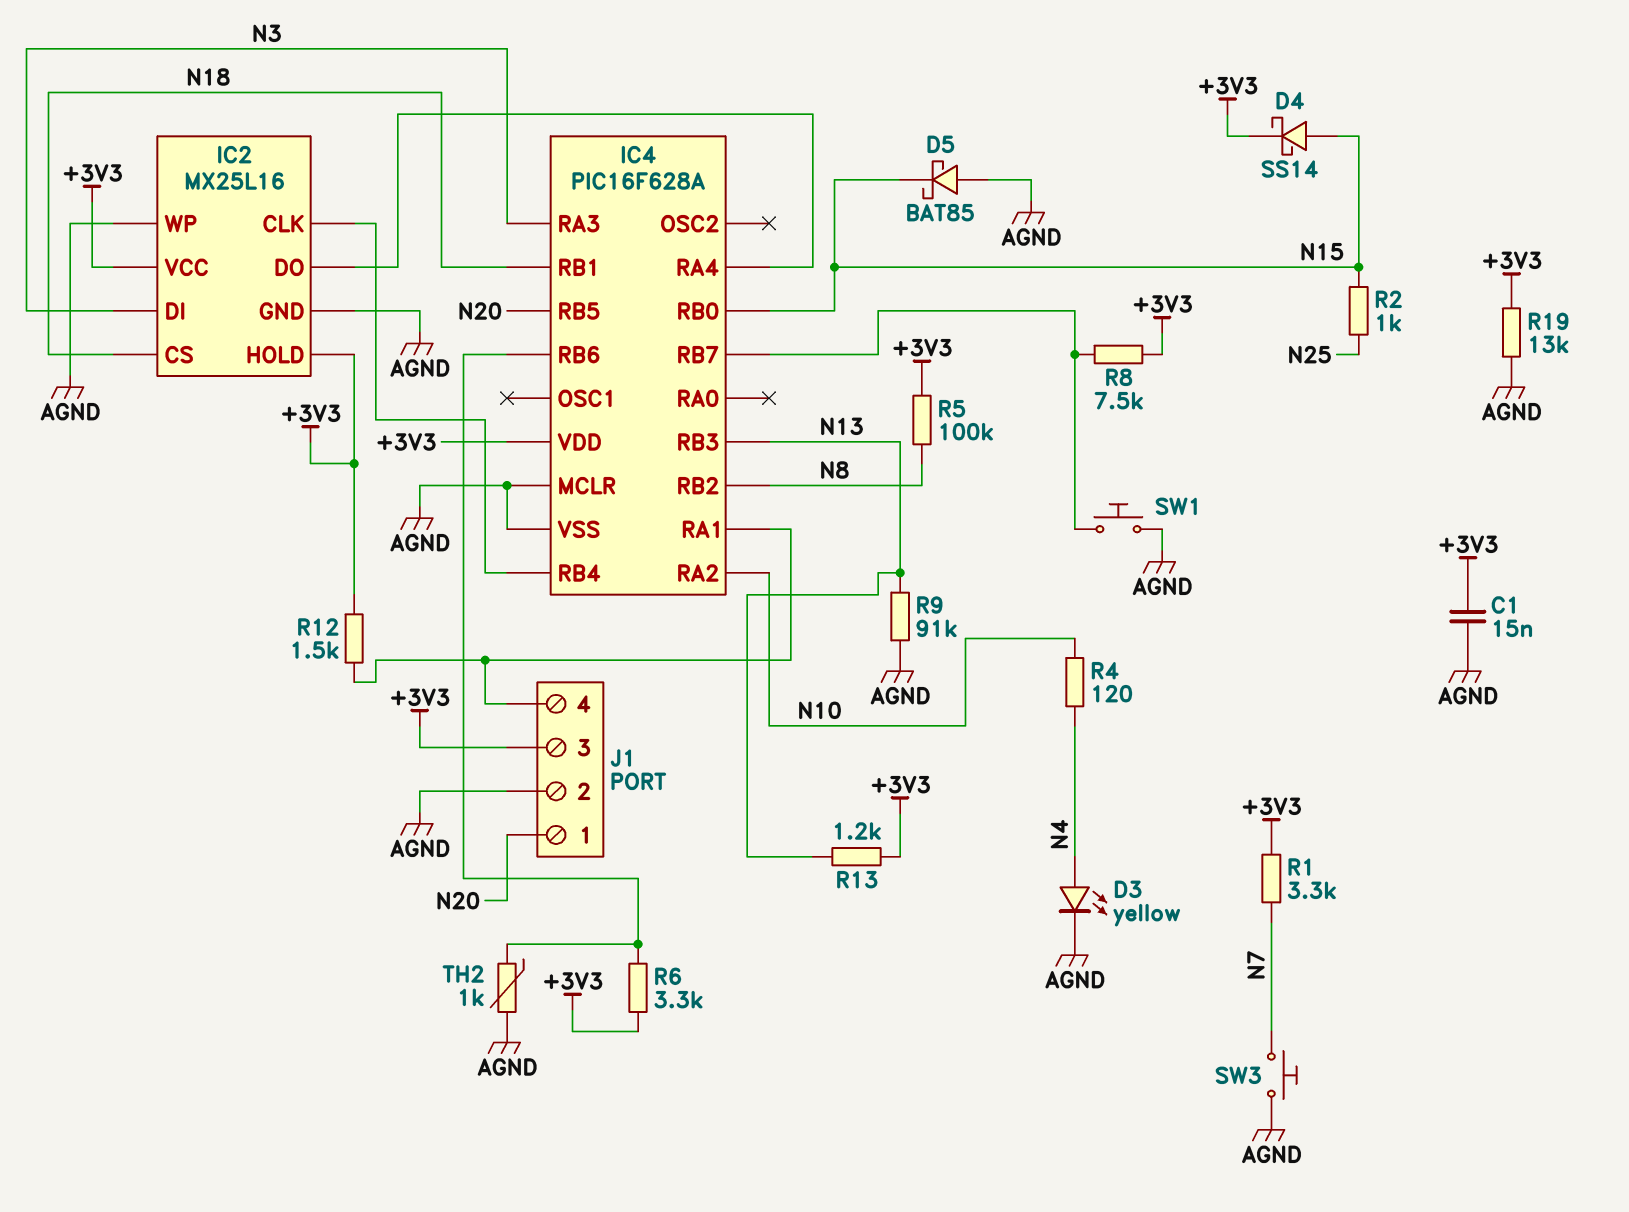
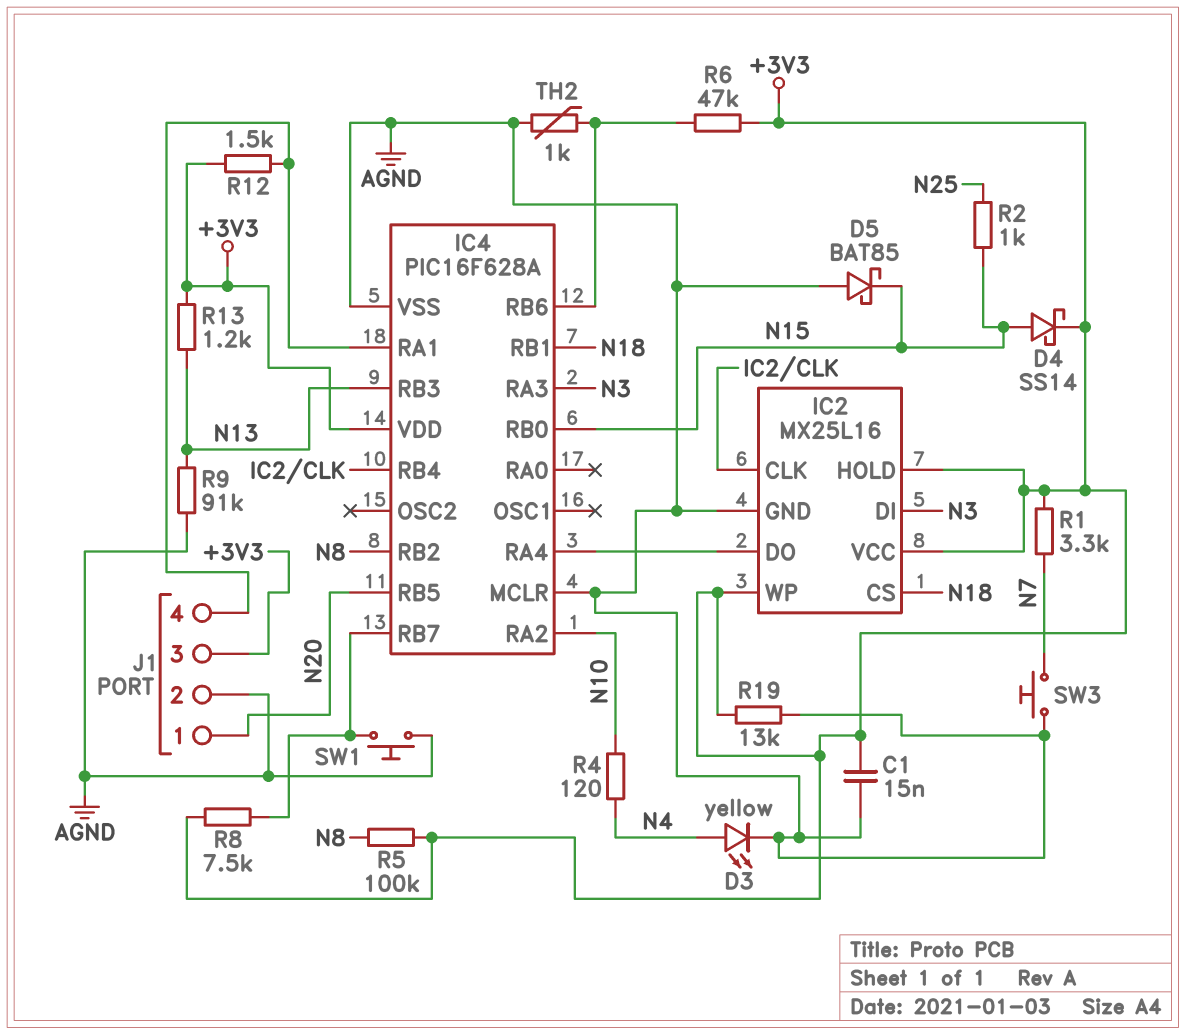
IC2 pin WP: AGND -> +3V3
R6: 3.3k (+3V3, IC4/RB6) -> 47k (+3V3, IC4/RB6)

